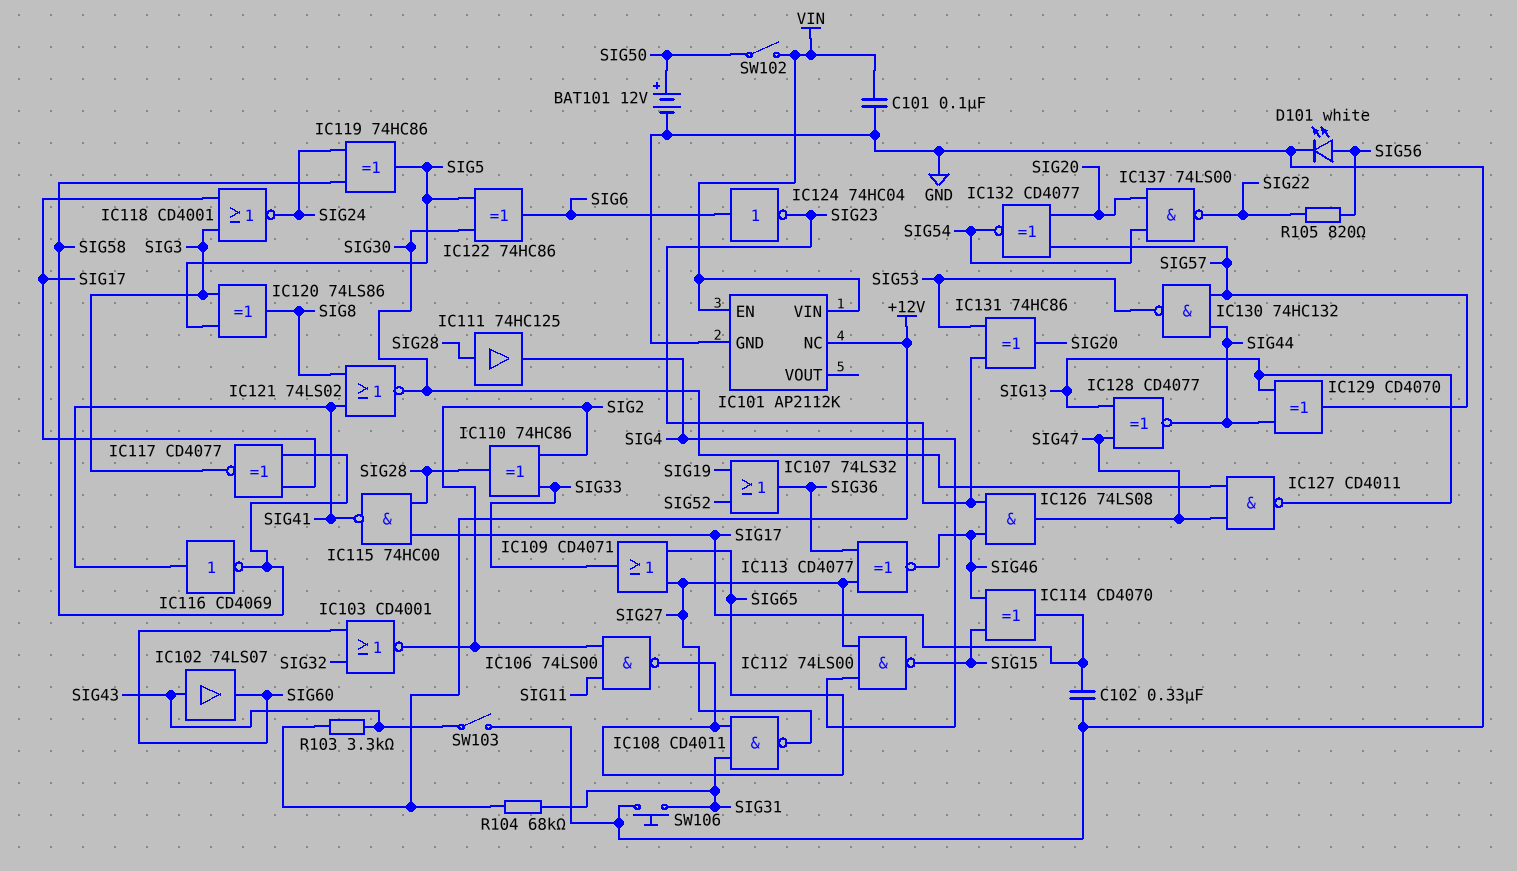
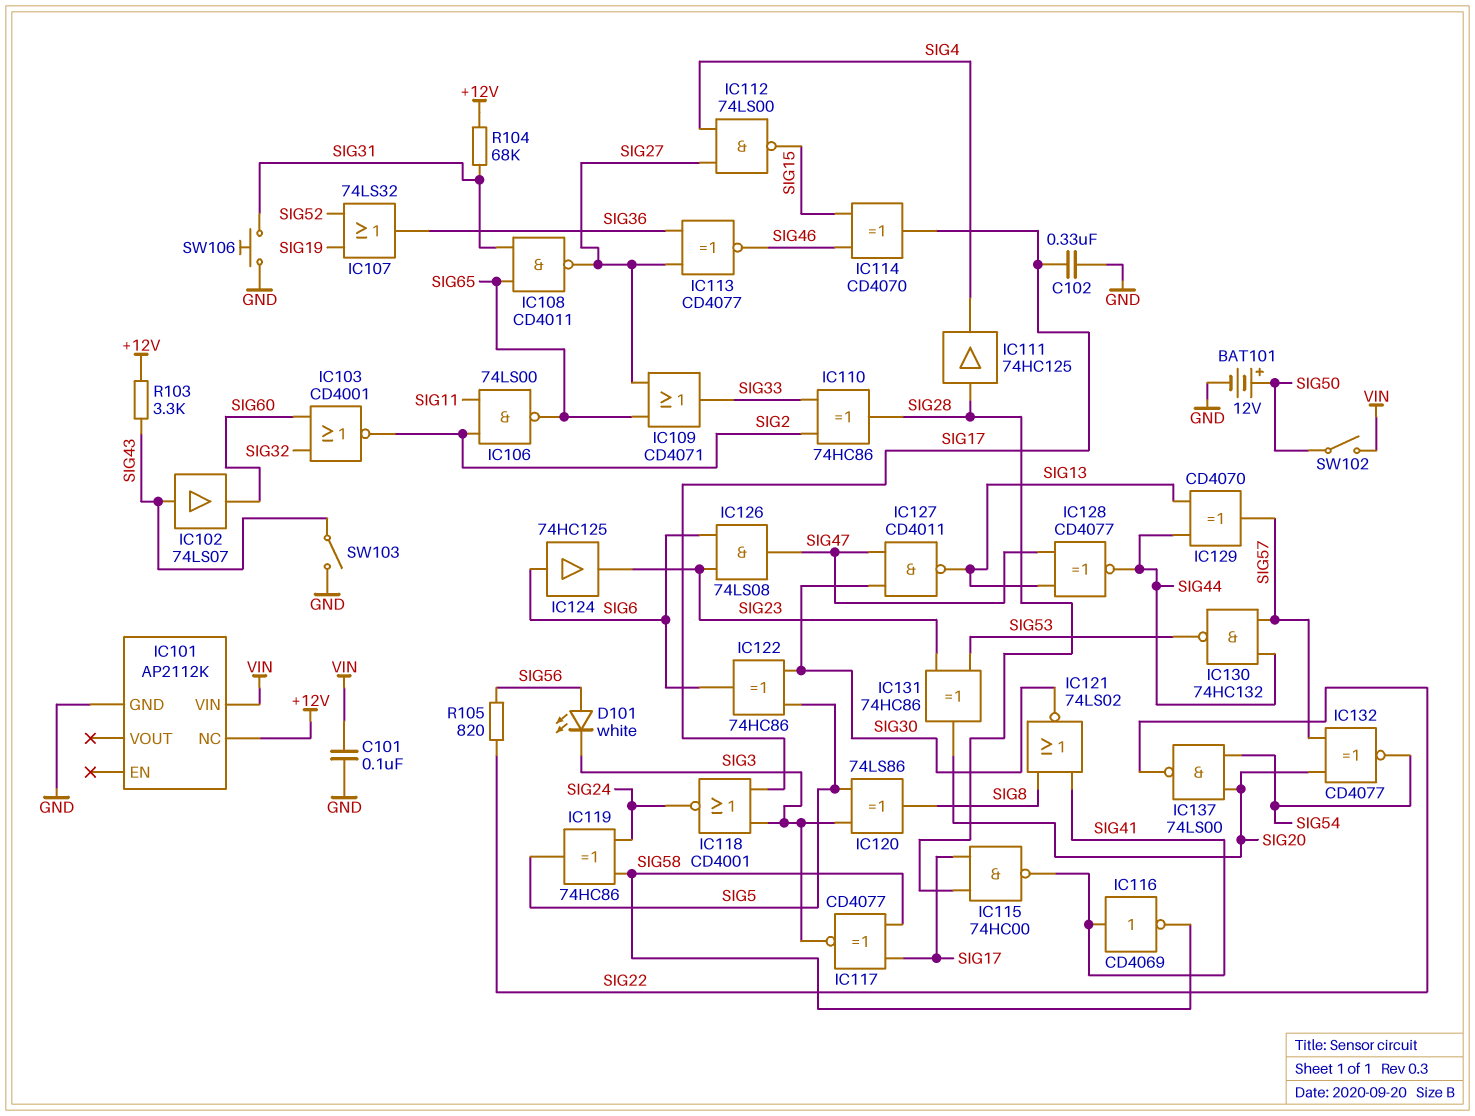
D101: LED white (A SIG56, K GND) -> LED white (A SIG56, K SIG3)
IC101 pin EN: VIN -> none
IC124: NOT 74HC04 (in SIG6, out SIG23) -> buffer 74HC125 (in SIG6, out SIG23)
IC126: AND 74LS08 (in SIG23, in SIG46, out SIG47) -> AND 74LS08 (in SIG6, in SIG23, out SIG47)

